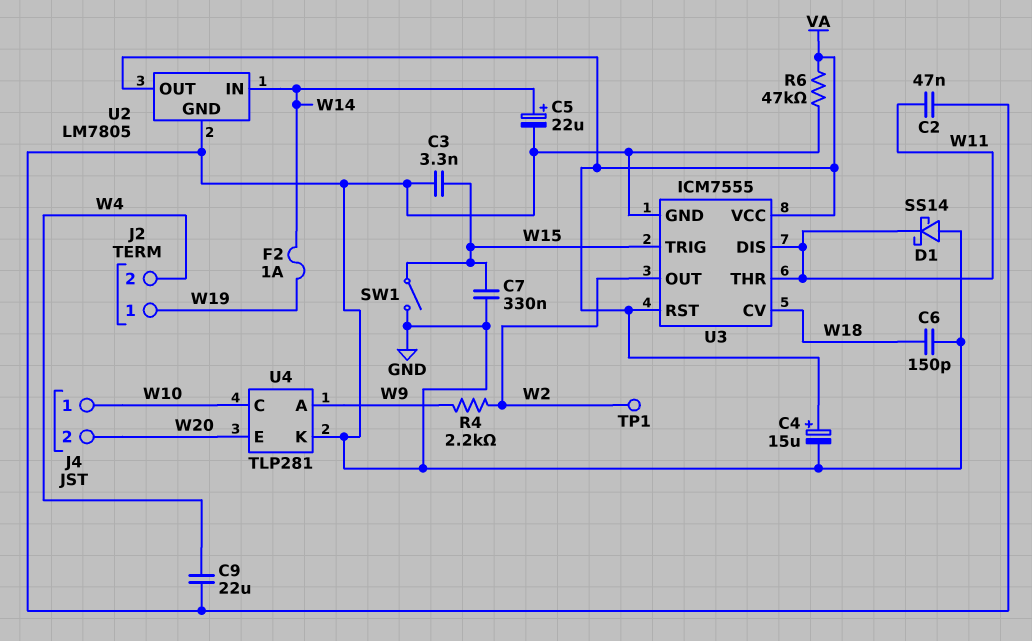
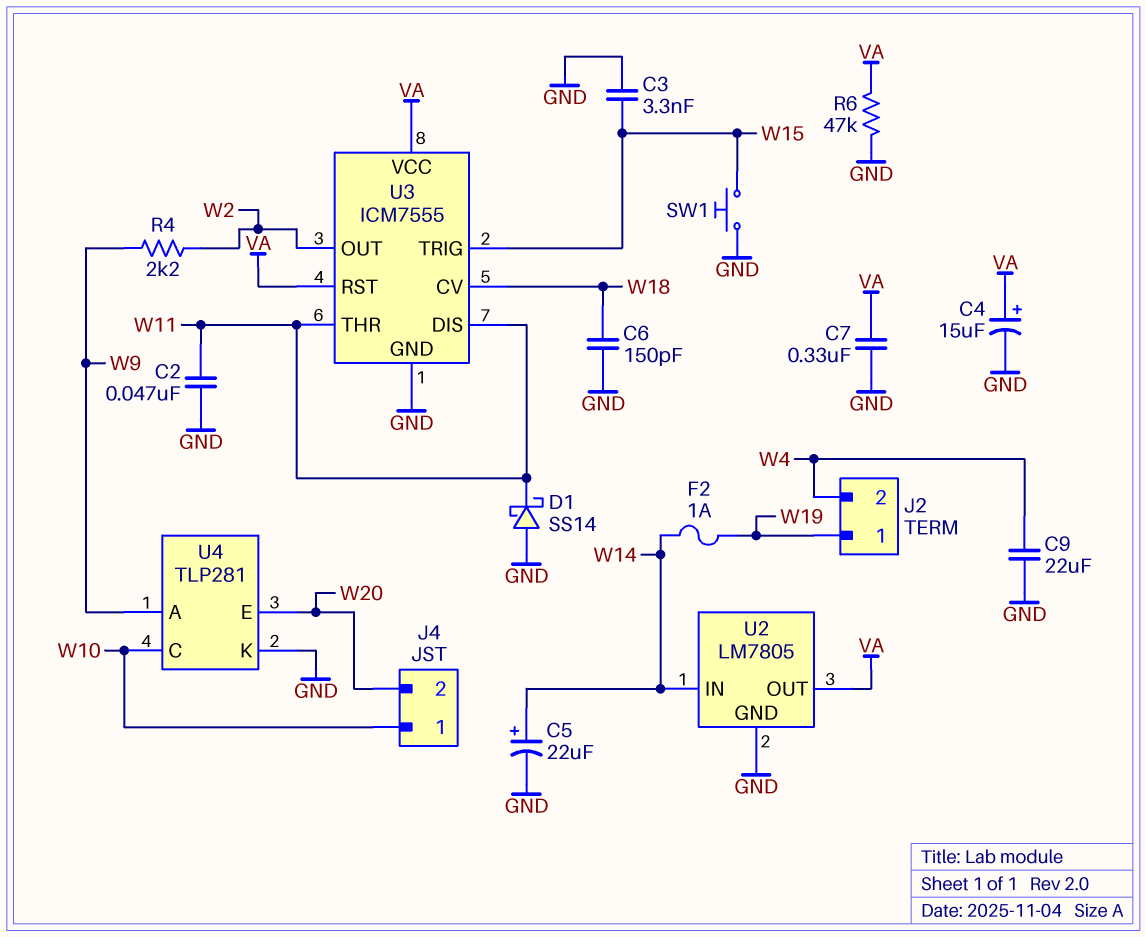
C7: 330nF (GND, W15) -> 330nF (GND, VA)
SW1: switch (GND, W15) -> button (GND, W15)
TP1: test point (W2) -> none

